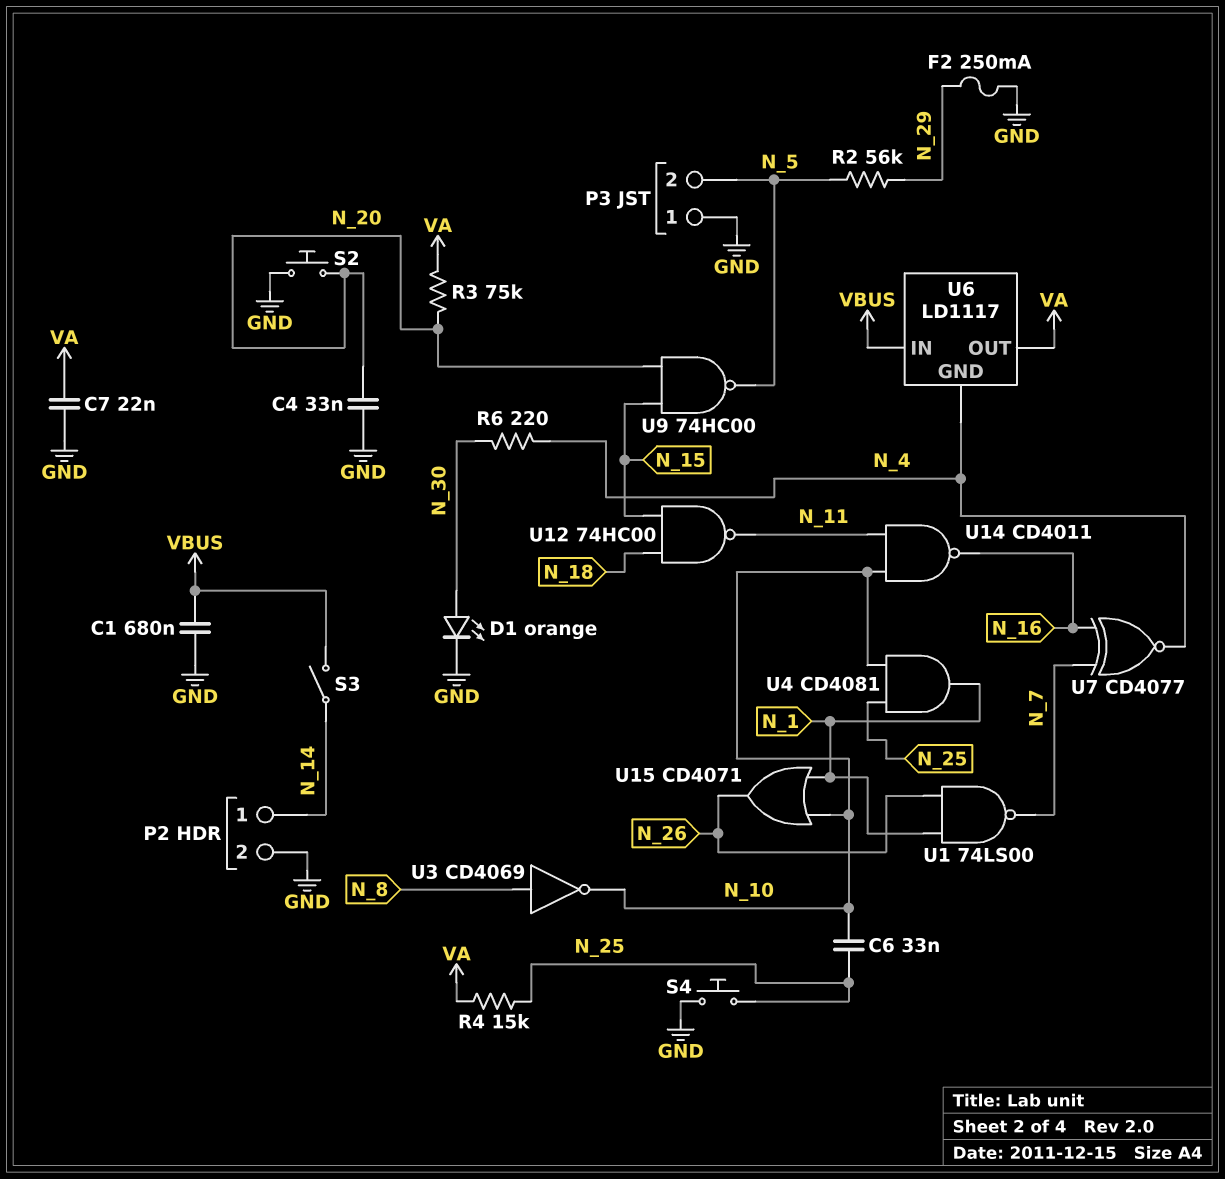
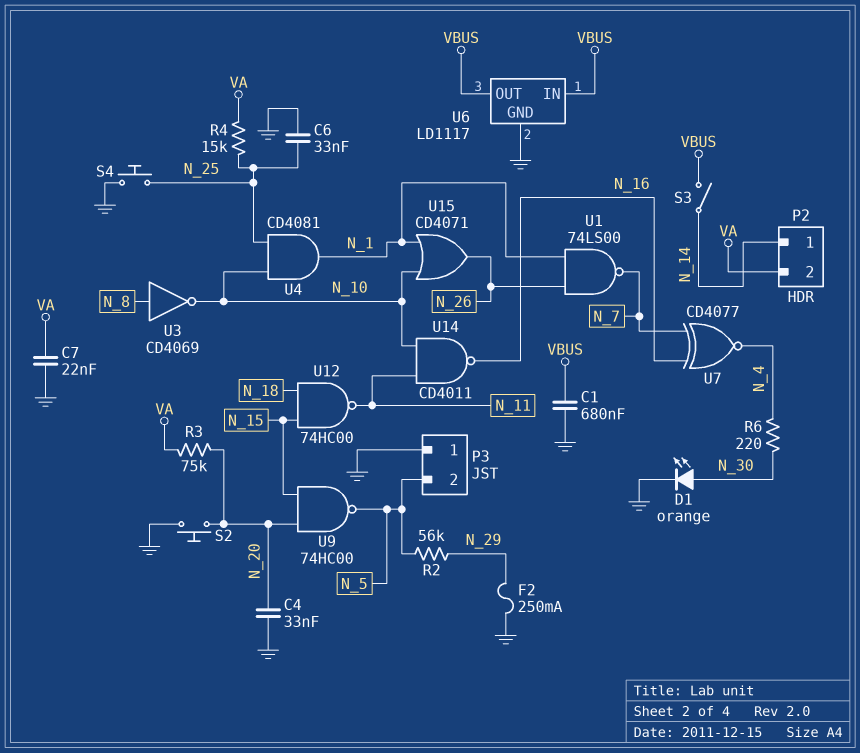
C6: 33nF (N_10, N_25) -> 33nF (GND, N_25)
P2 pin 2: GND -> VA
U6 pin GND: N_4 -> GND
U6 pin OUT: VA -> VBUS

